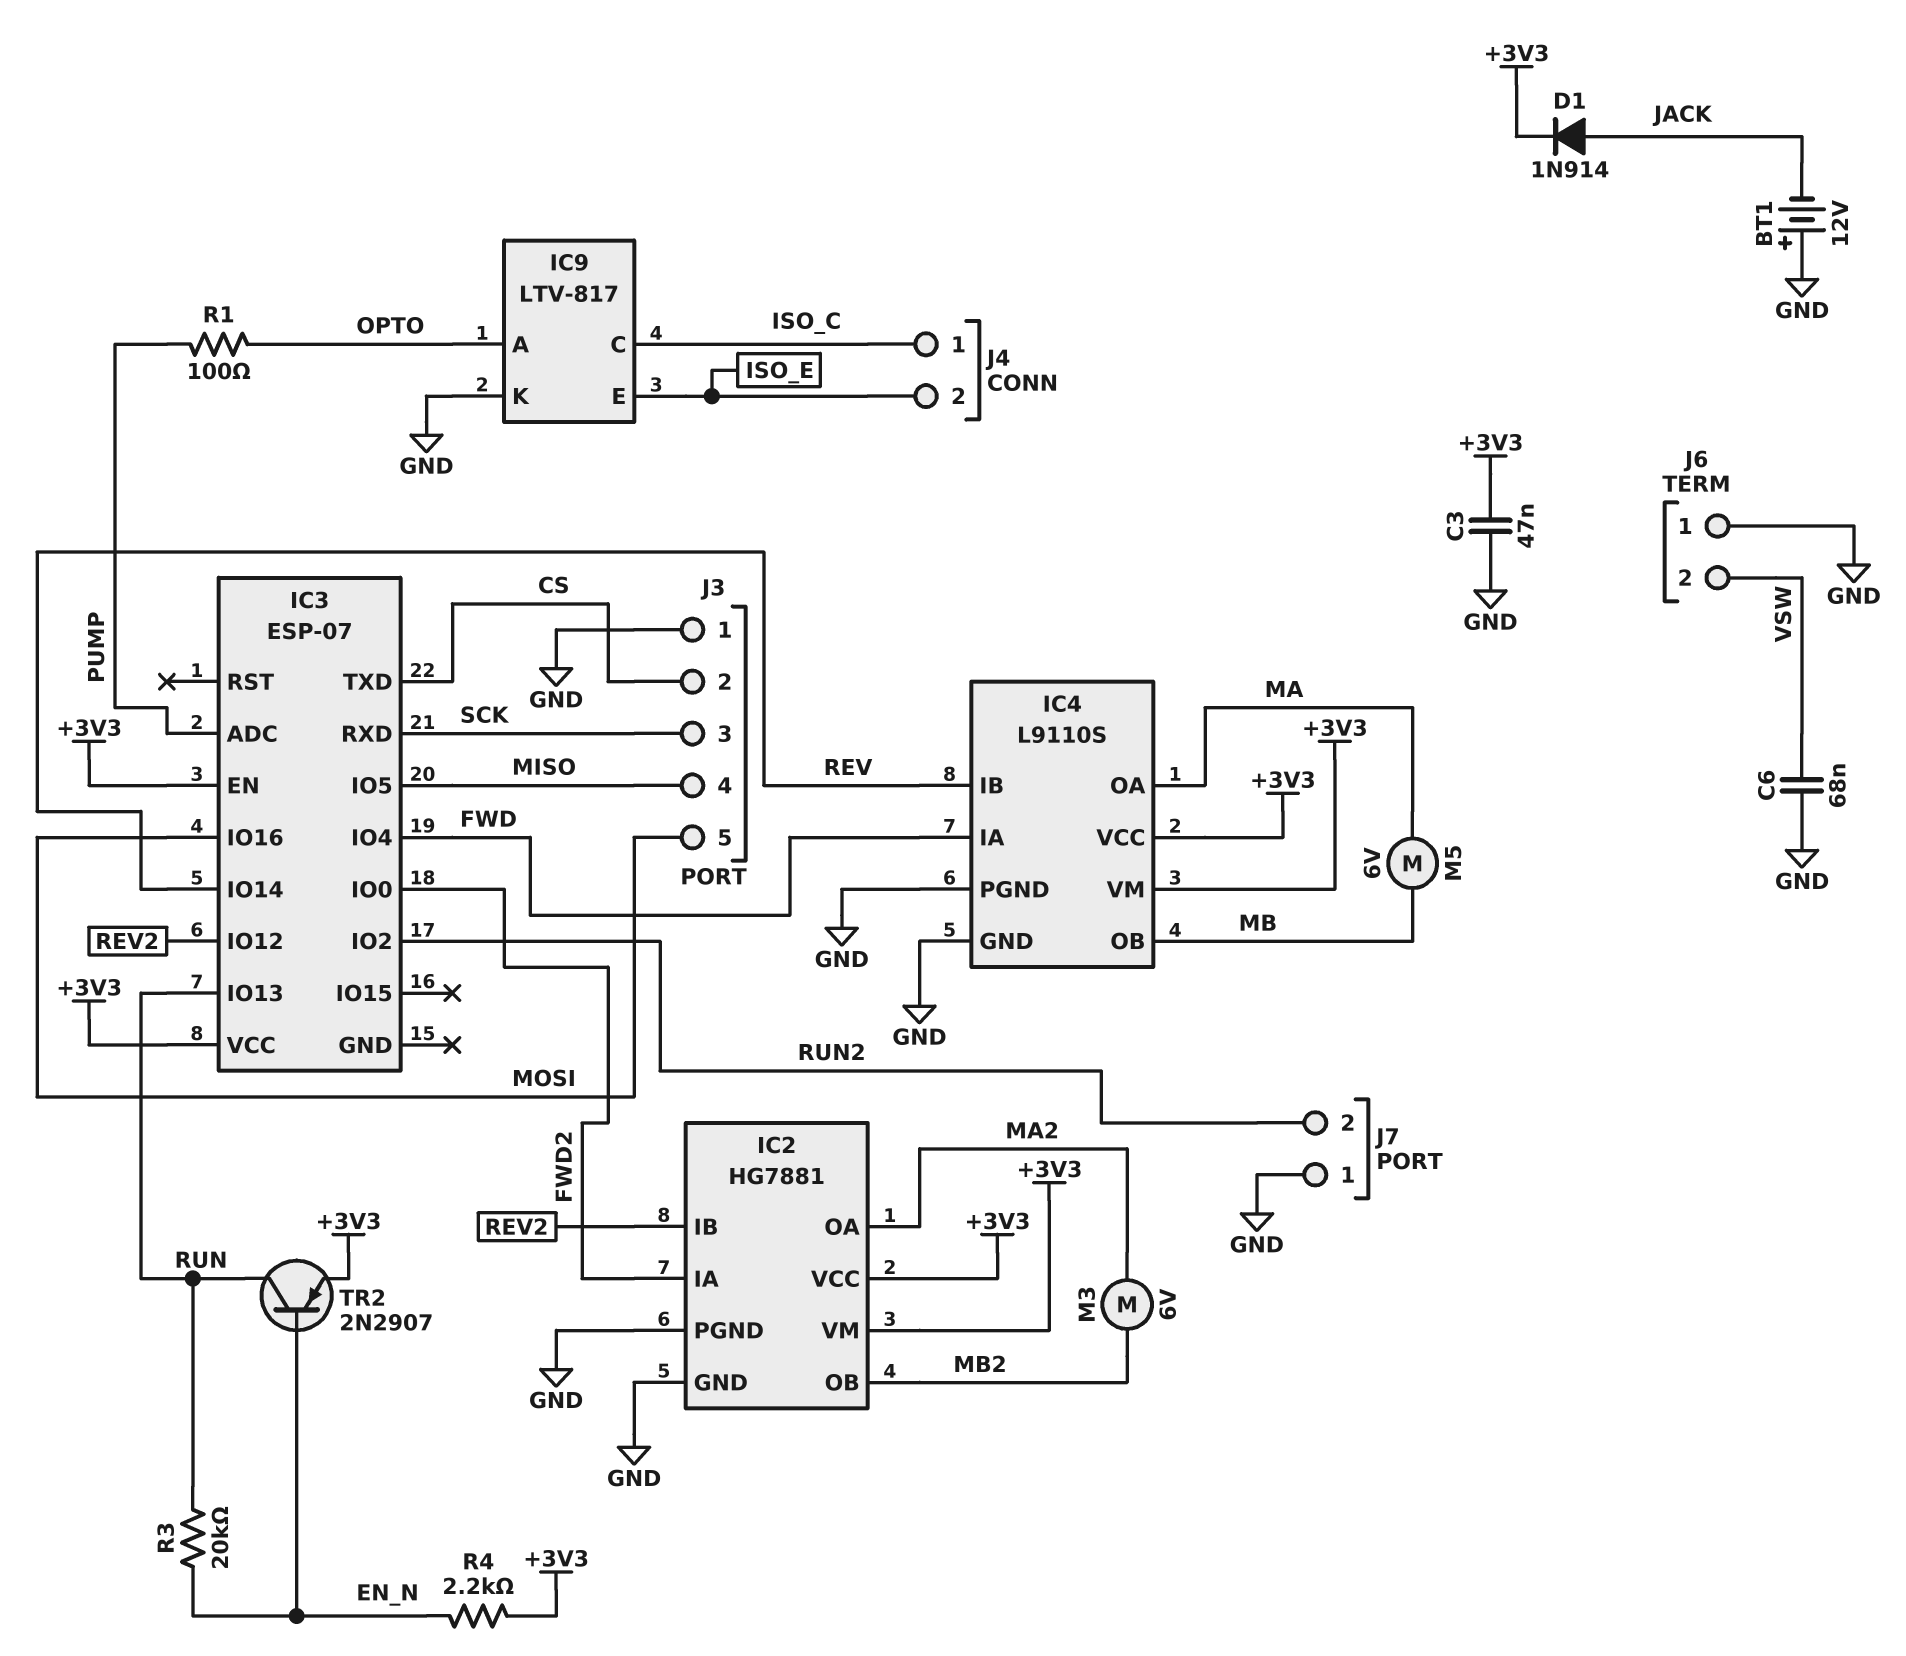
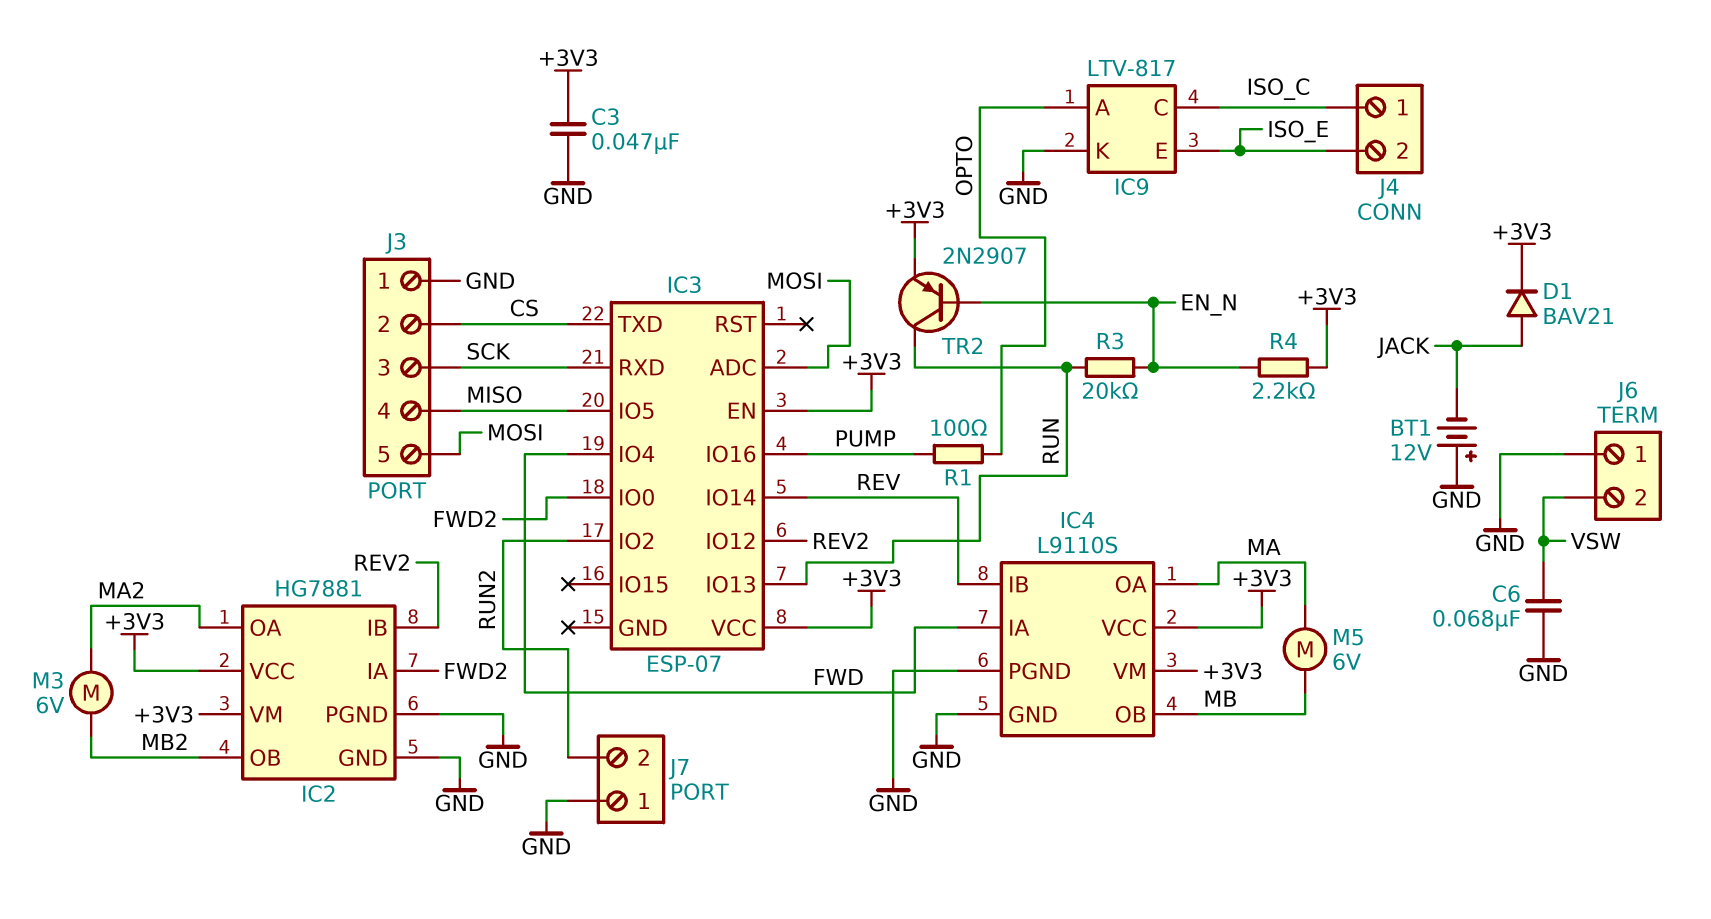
D1: diode 1N914 (A JACK, K +3V3) -> diode BAV21 (A JACK, K +3V3)
IC3 pin ADC: PUMP -> MOSI
IC3 pin IO16: MOSI -> PUMP

